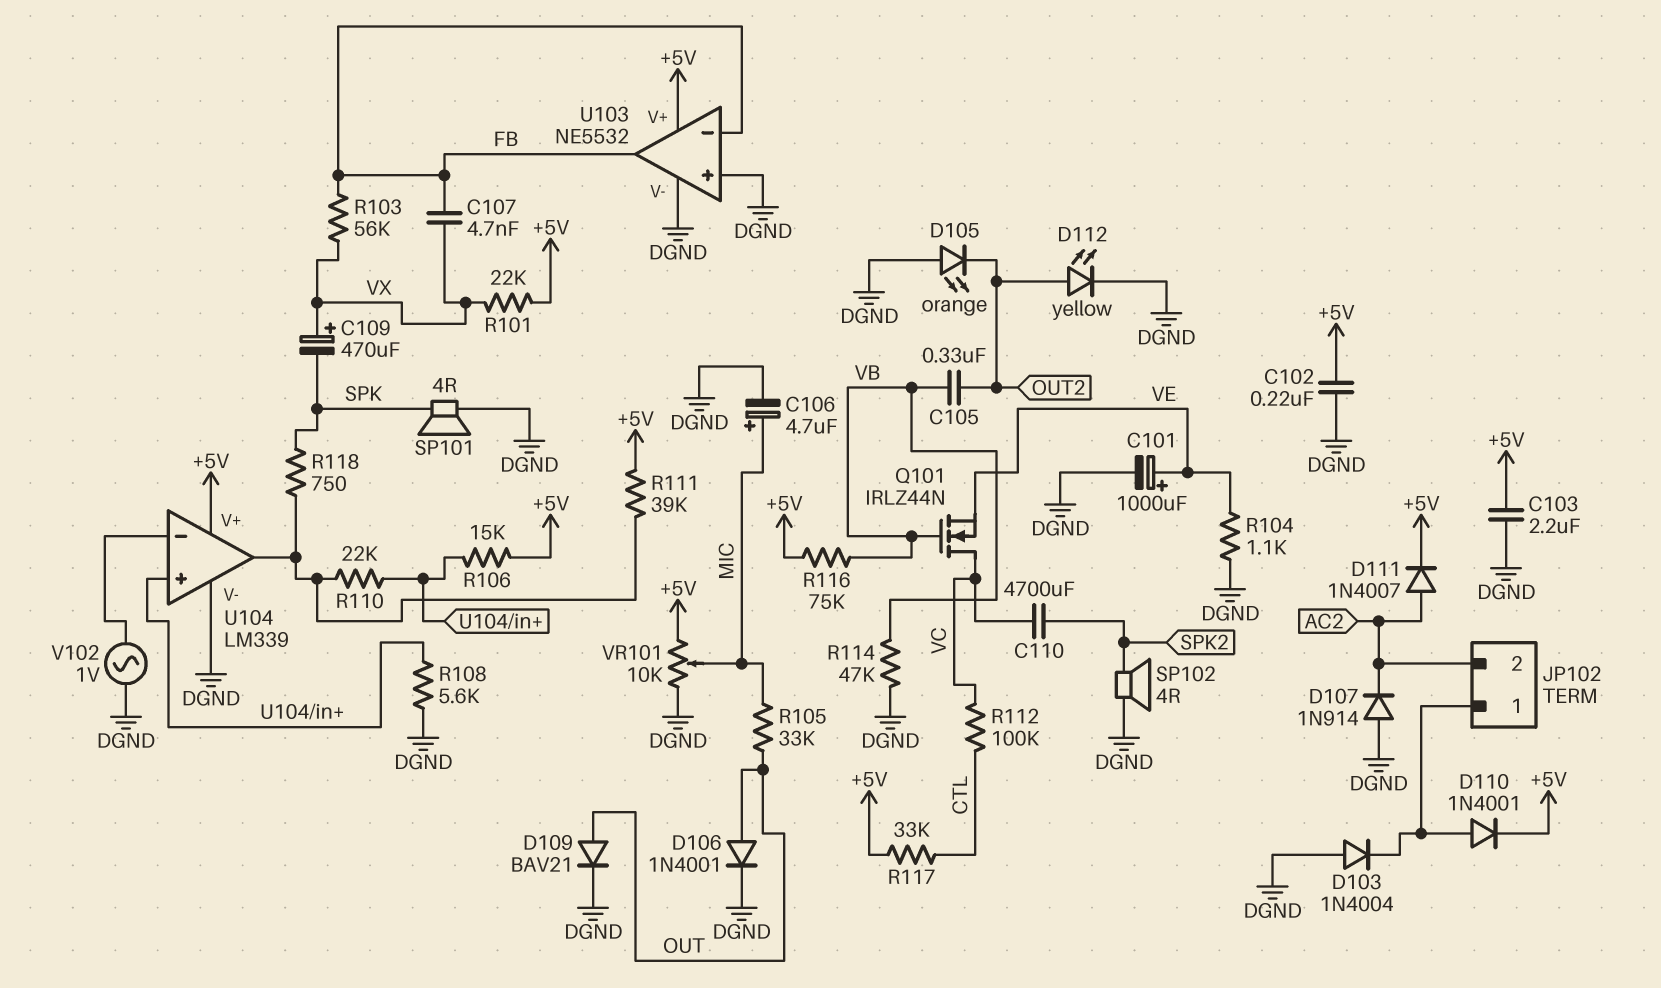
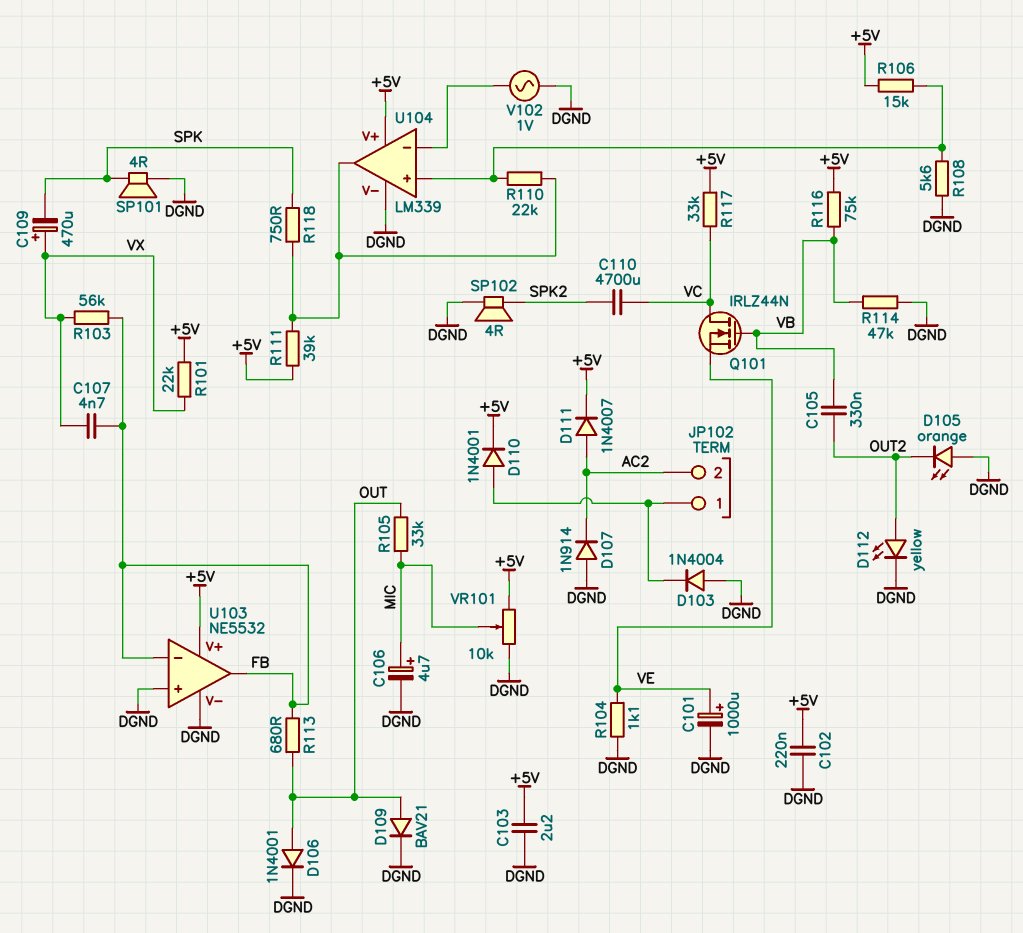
R112: 100k (CTL, VC) -> none
R113: none -> 680 (FB, OUT)
R117: 33k (+5V, CTL) -> 33k (+5V, VC)

